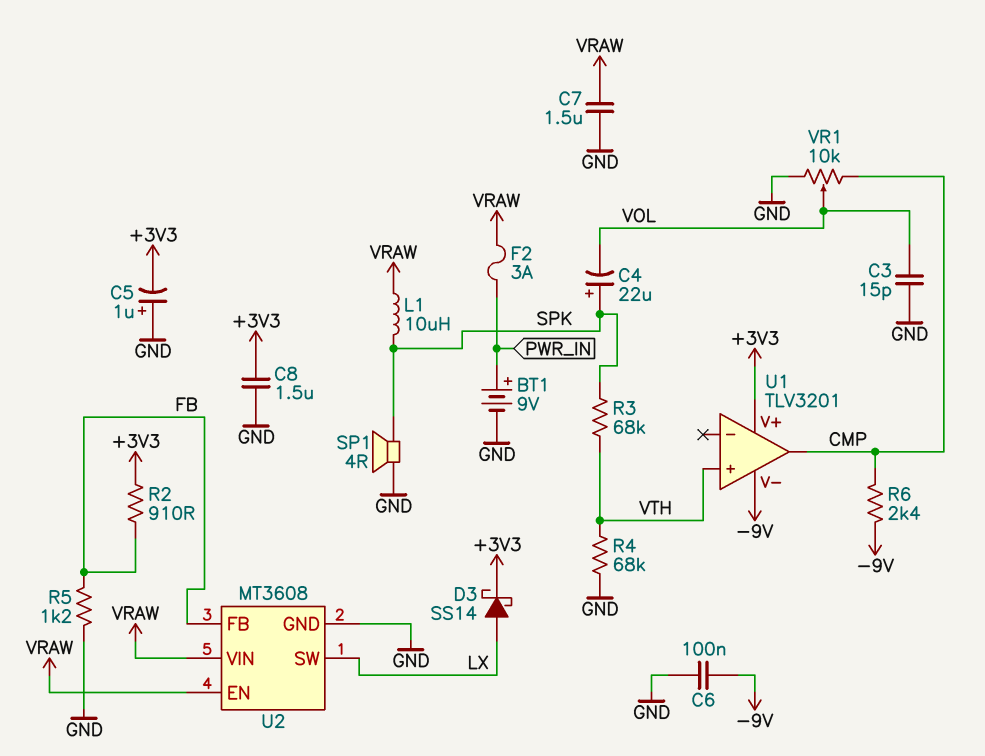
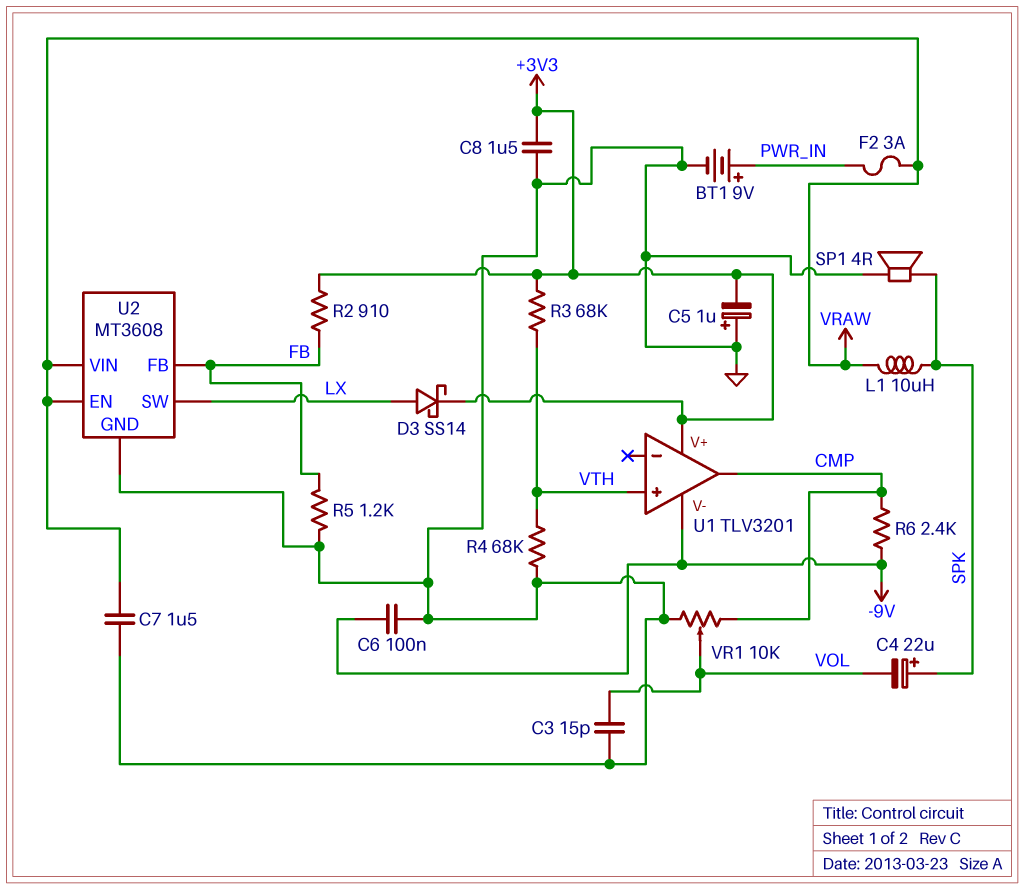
R3: 68k (SPK, VTH) -> 68k (+3V3, VTH)

